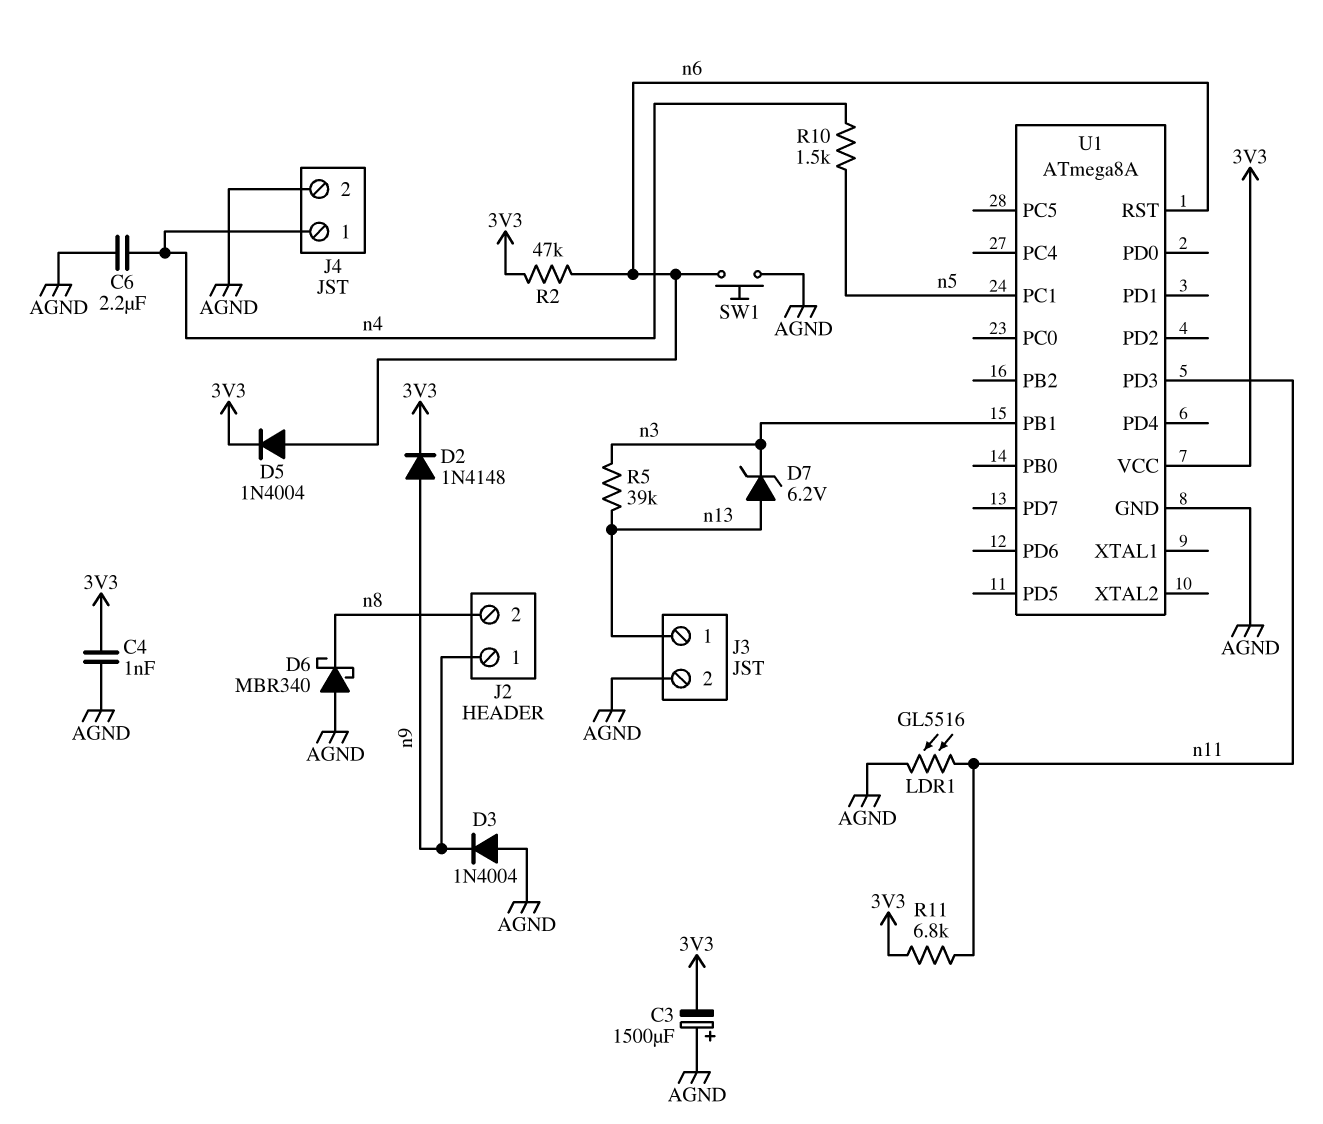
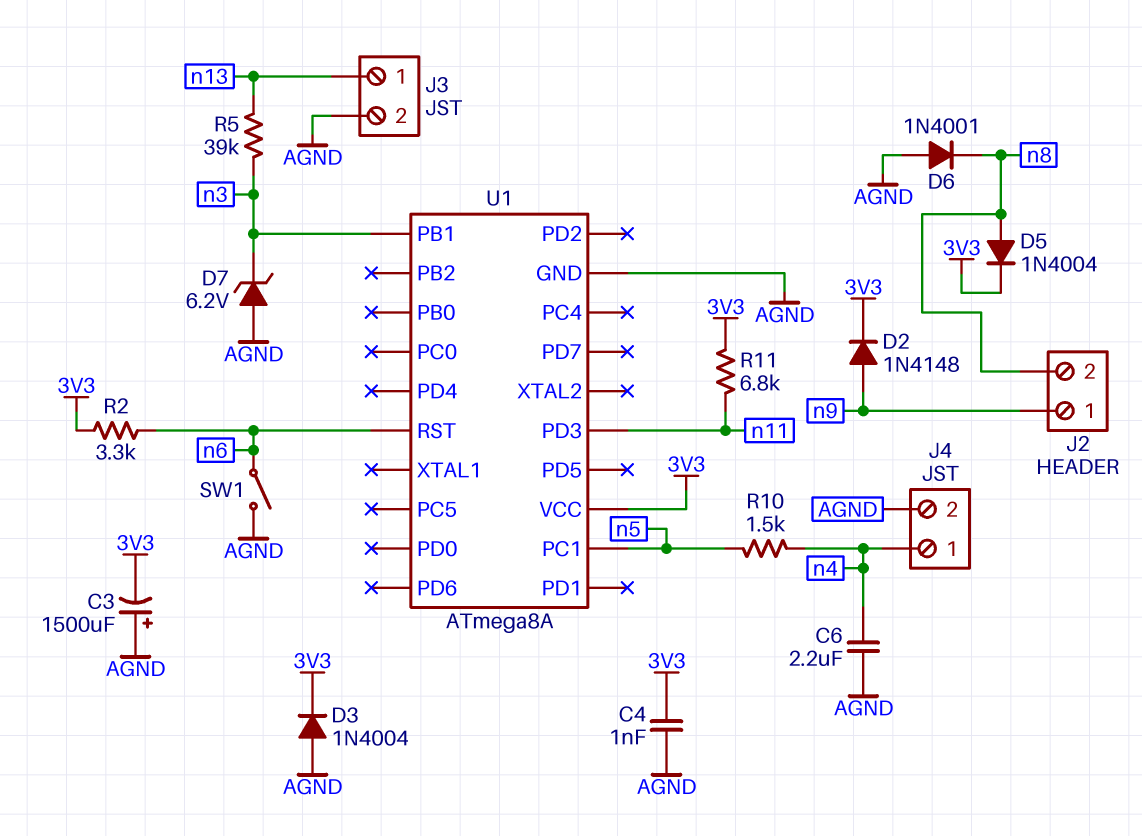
D3: diode 1N4004 (A AGND, K n9) -> diode 1N4004 (A AGND, K 3V3)
D5: diode 1N4004 (A n6, K 3V3) -> diode 1N4004 (A n8, K 3V3)
D6: schottky MBR340 (A AGND, K n8) -> diode 1N4001 (A AGND, K n8)
D7: zener 6.2V (A n13, K n3) -> zener 6.2V (A AGND, K n3)
LDR1: GL5516 (AGND, n11) -> none
R2: 47k (3V3, n6) -> 3.3k (3V3, n6)
SW1: button (AGND, n6) -> switch (AGND, n6)

